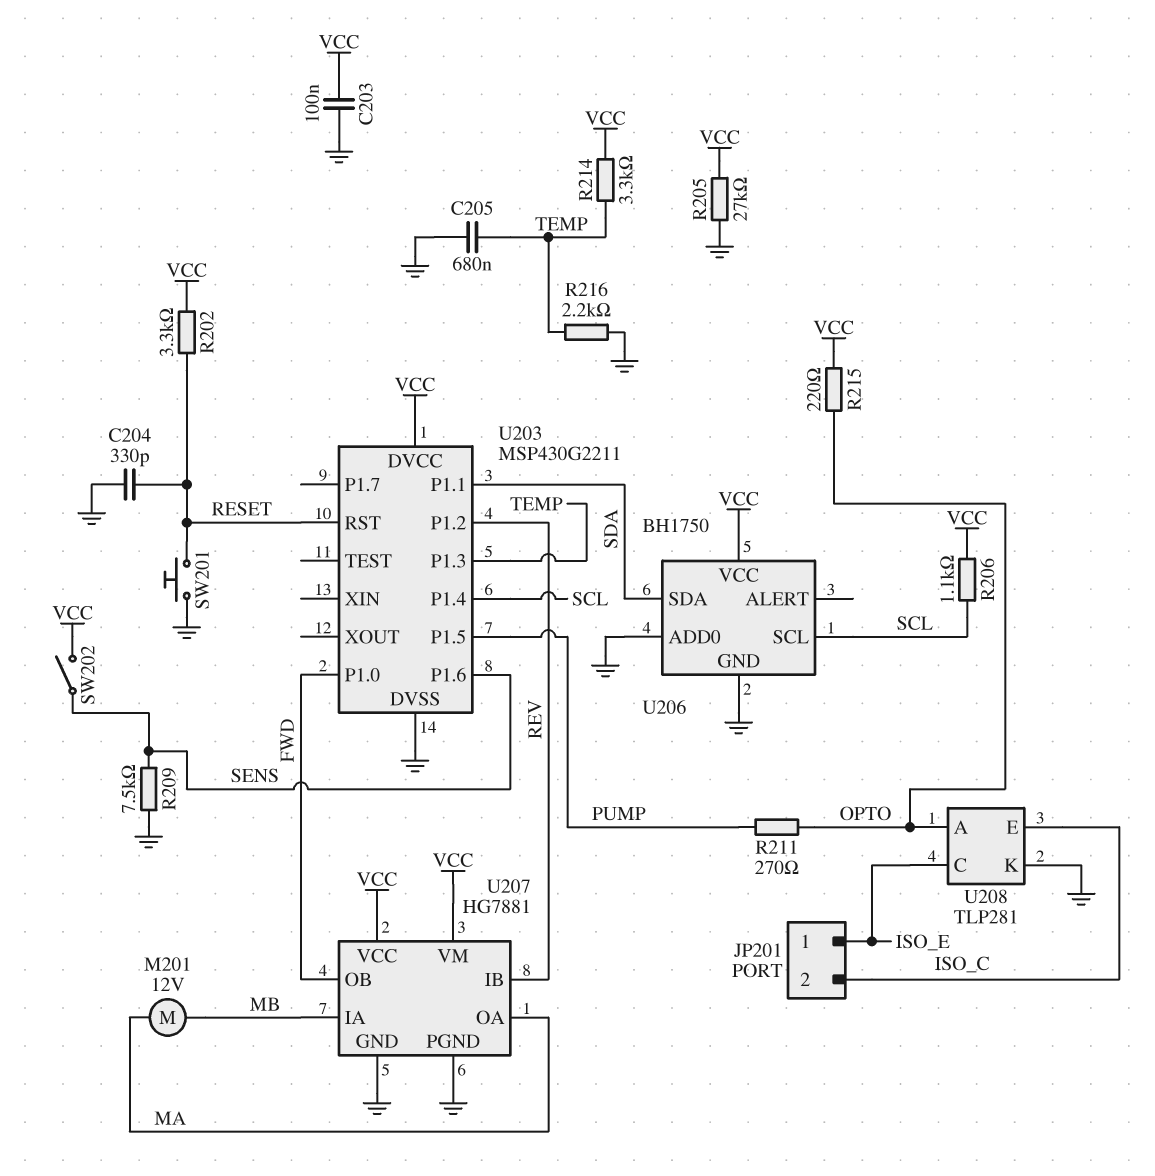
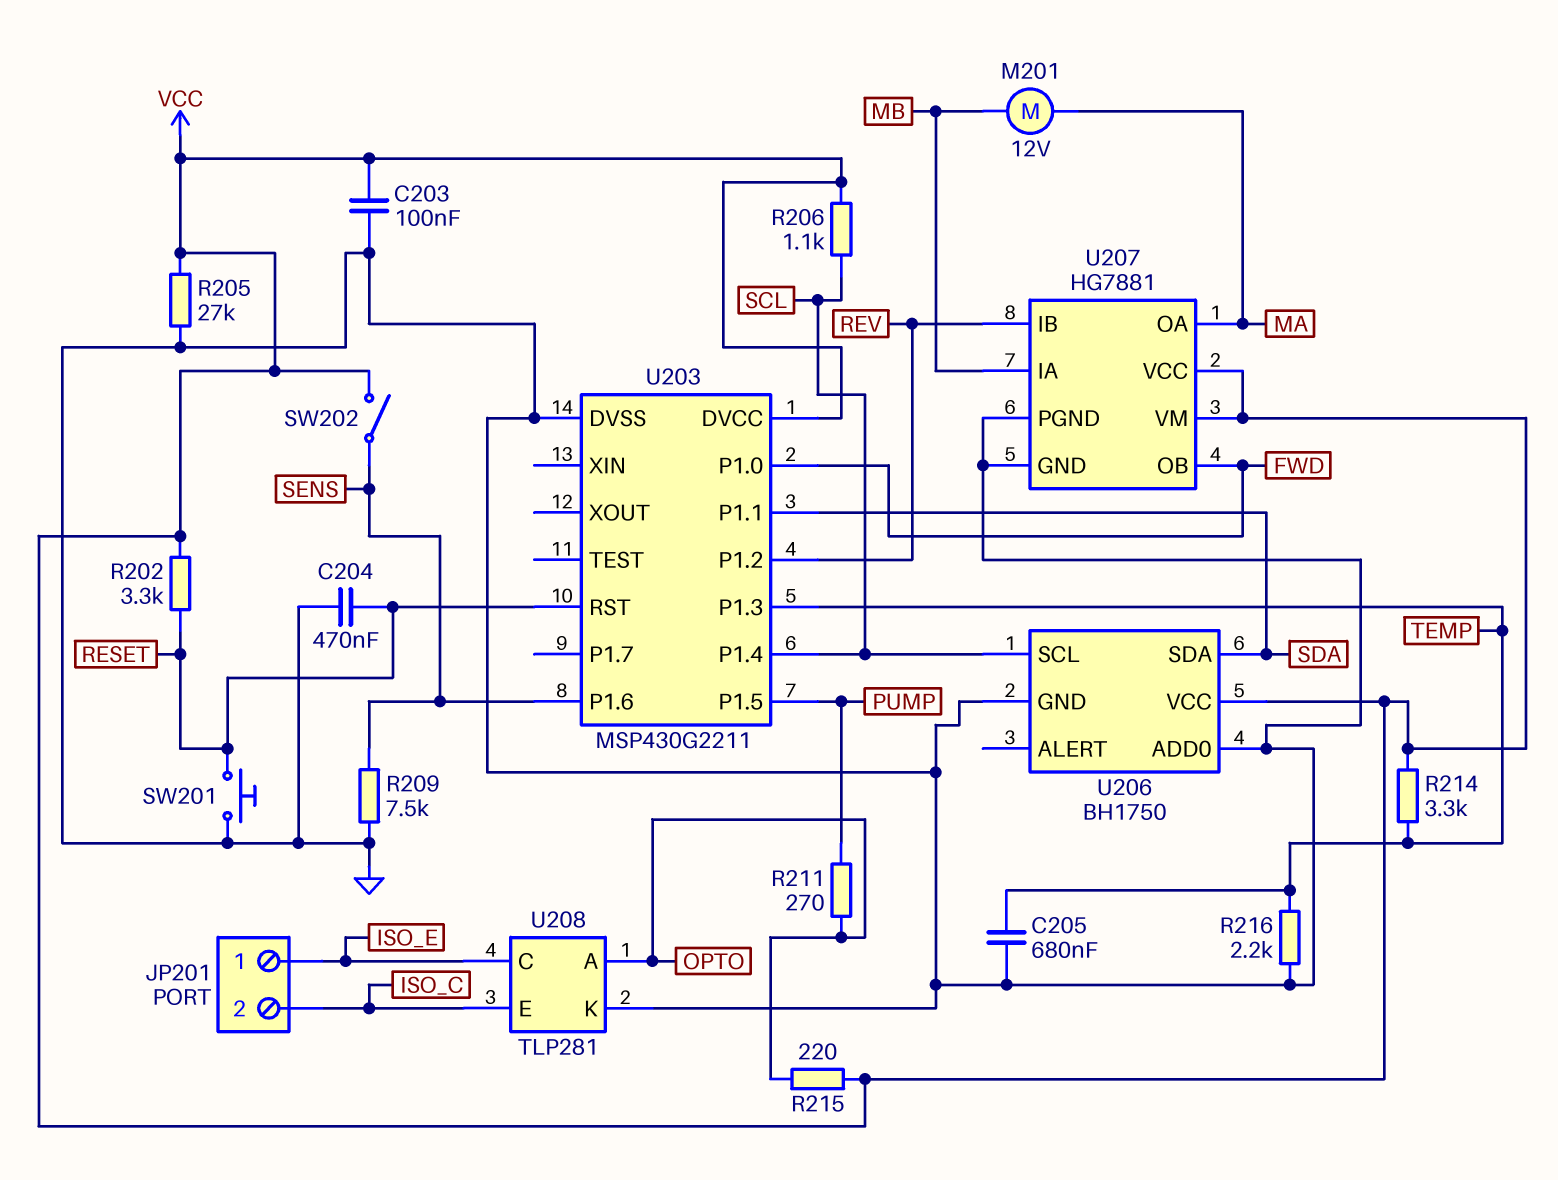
C204: 330pF (GND, RESET) -> 470nF (GND, RESET)

